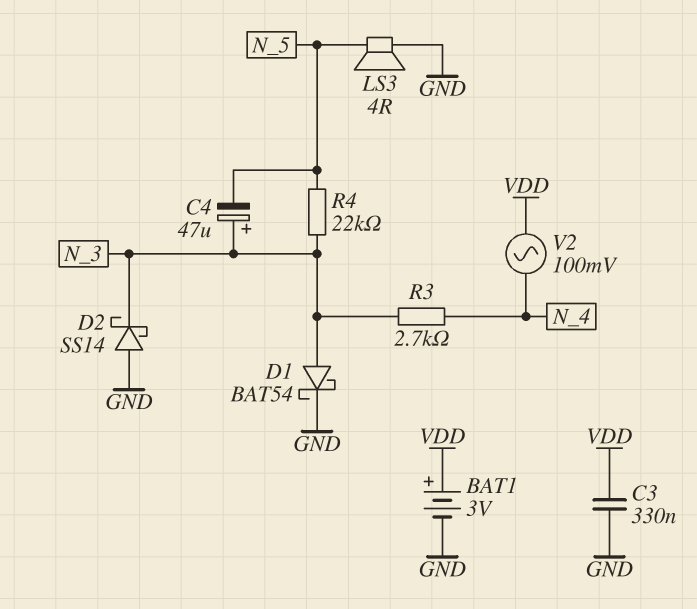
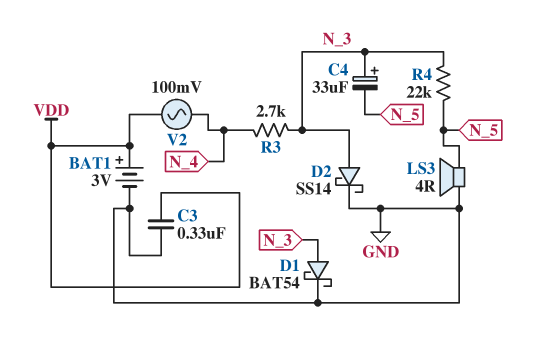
C4: 47uF (plus N_3, minus N_5) -> 33uF (plus N_3, minus N_5)
D2: schottky SS14 (A GND, K N_3) -> schottky SS14 (A N_3, K GND)

